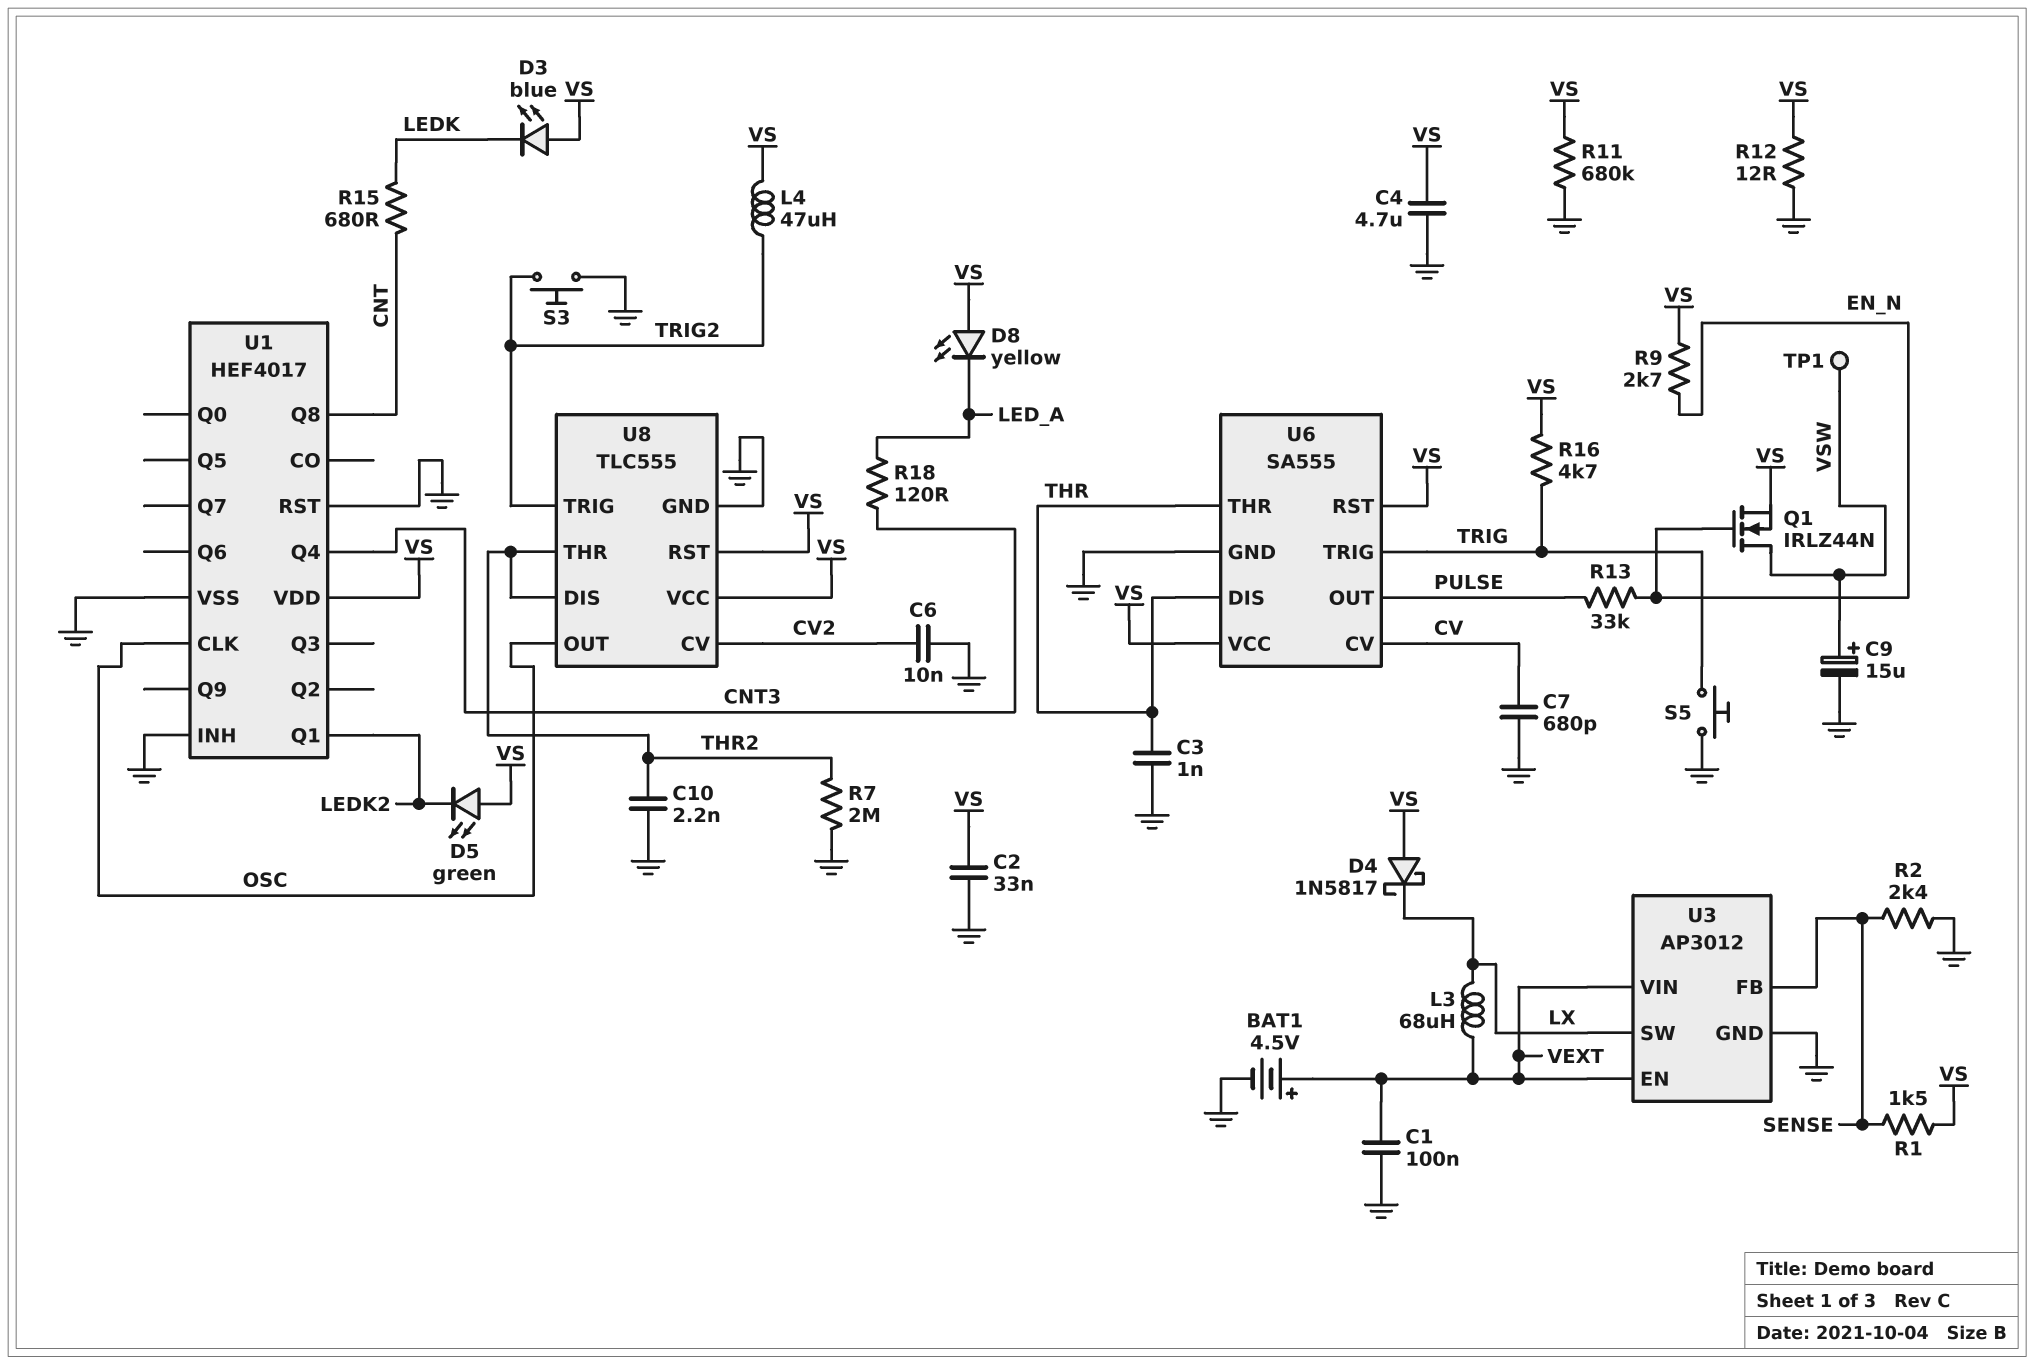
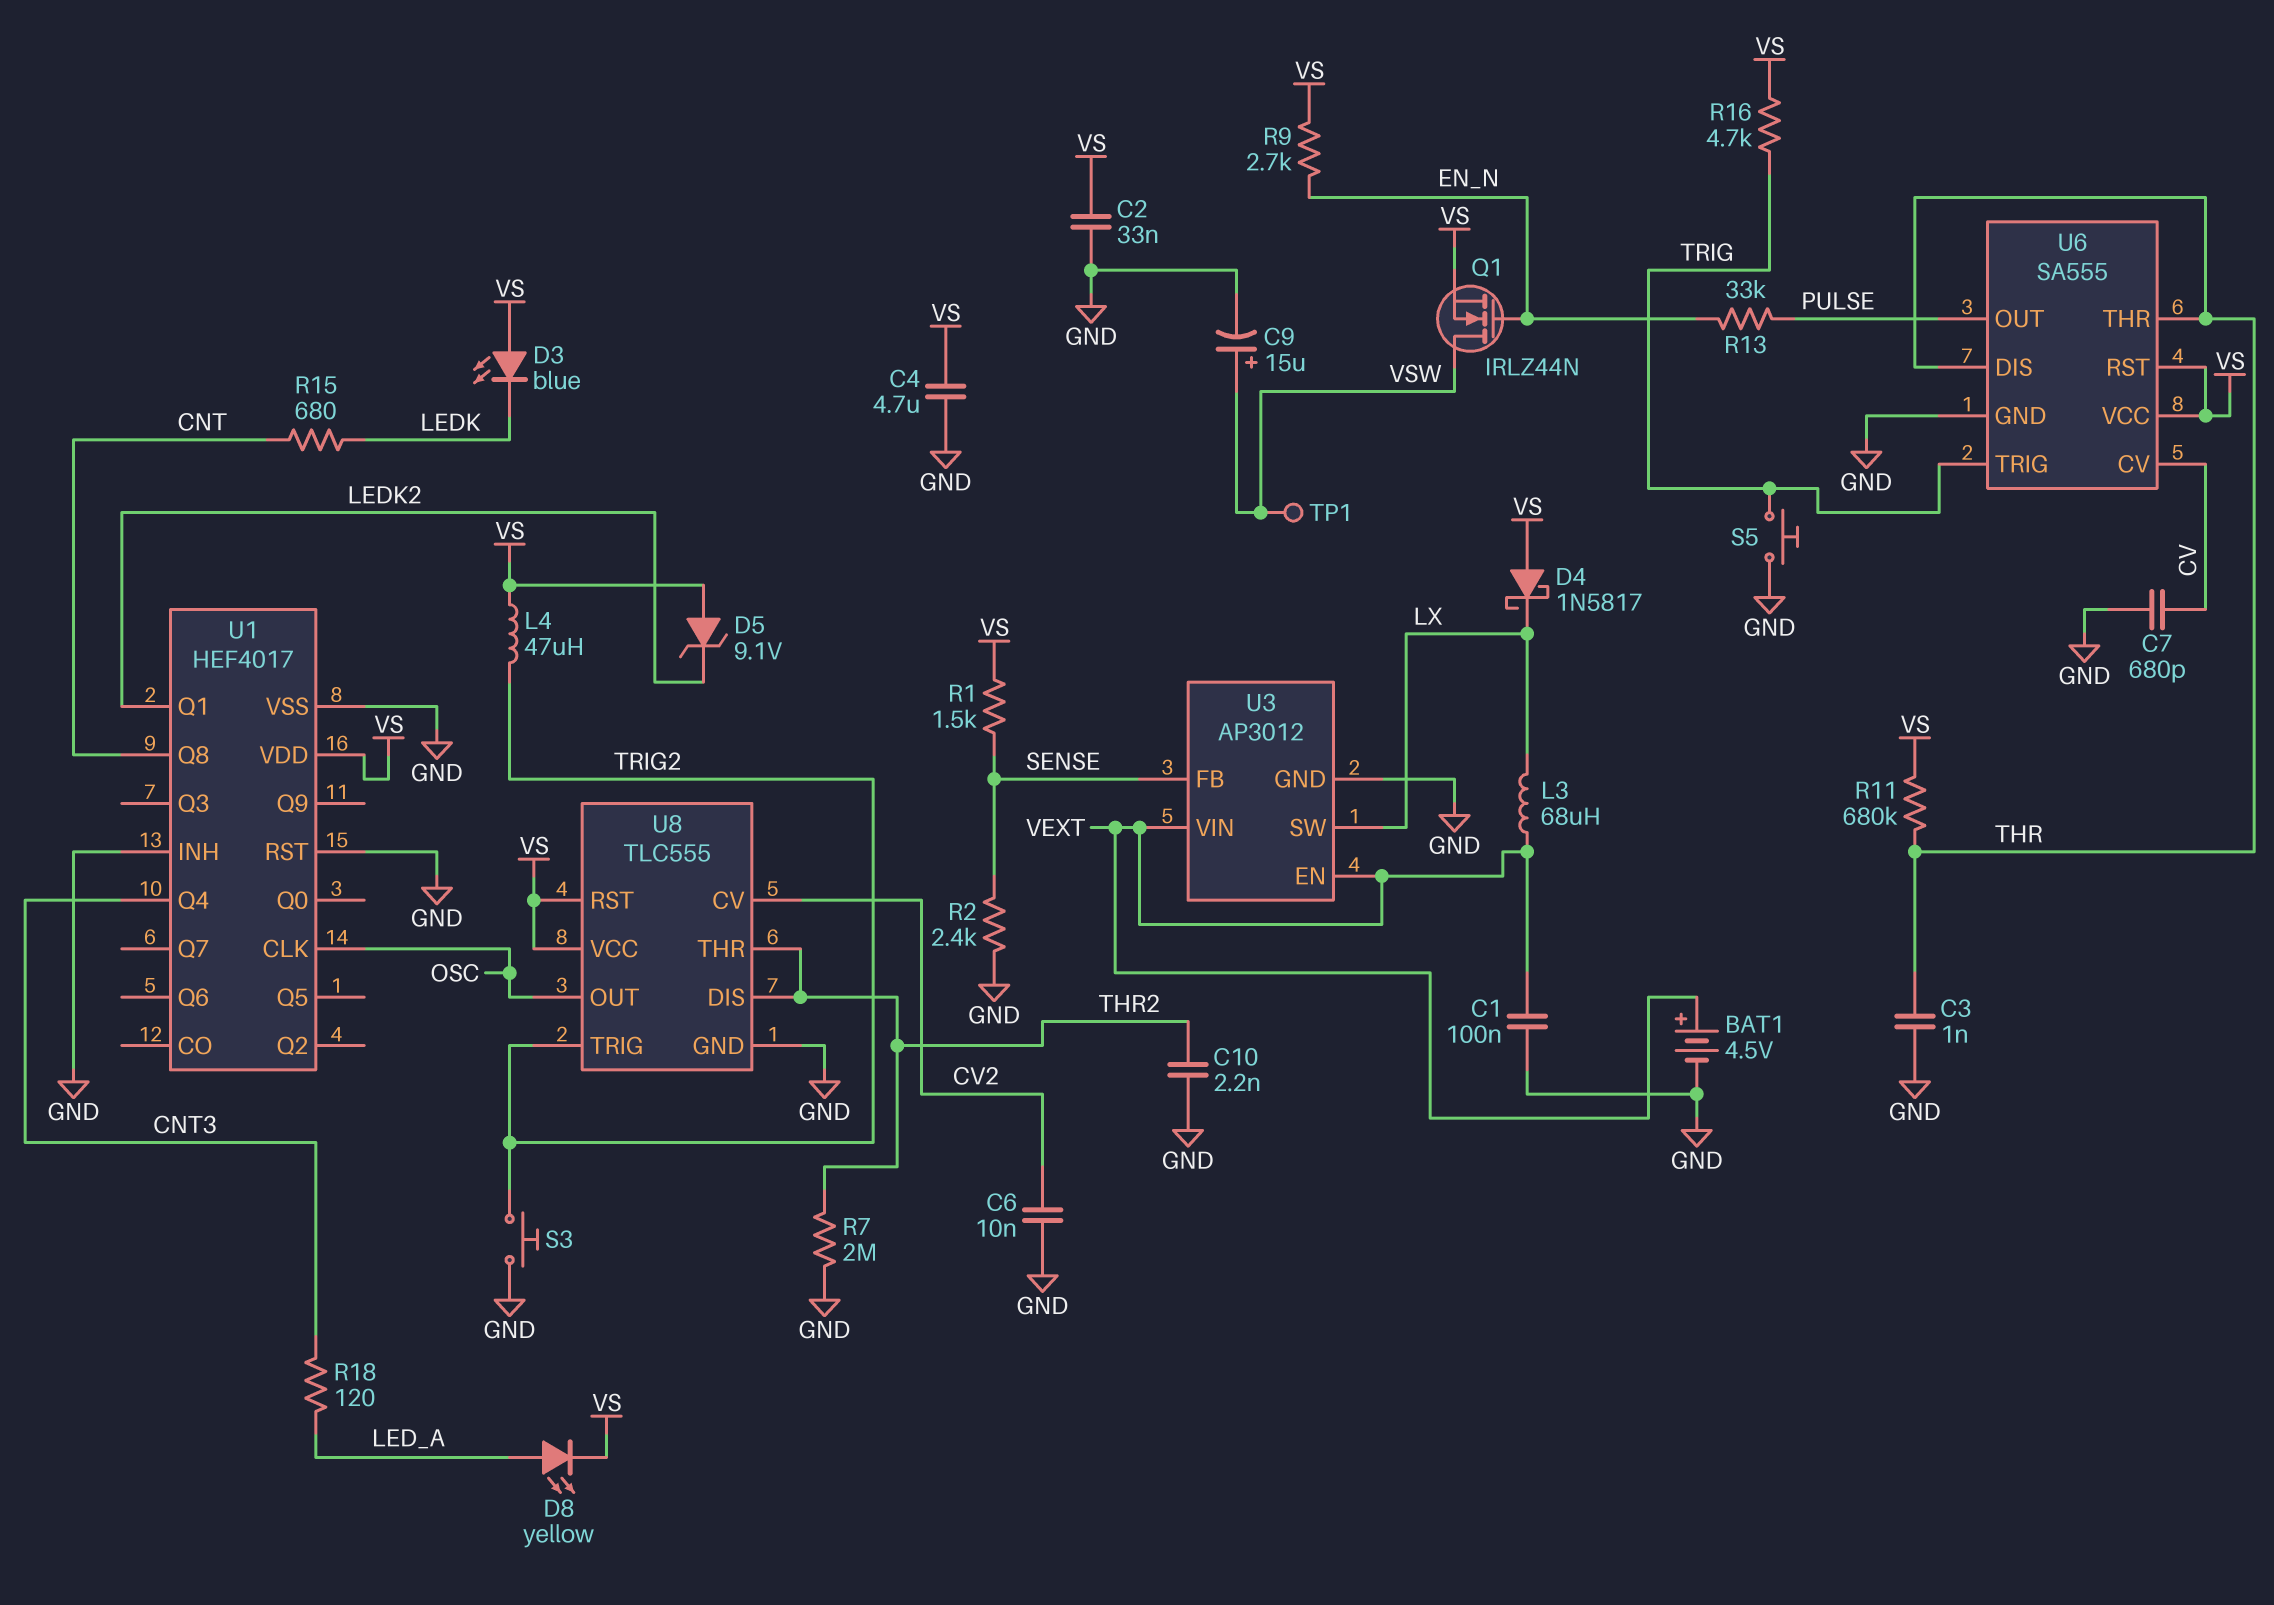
D5: LED green (A VS, K LEDK2) -> zener 9.1V (A VS, K LEDK2)
D8: LED yellow (A VS, K LED_A) -> LED yellow (A LED_A, K VS)
R11: 680k (GND, VS) -> 680k (THR, VS)
R12: 12 (GND, VS) -> none

